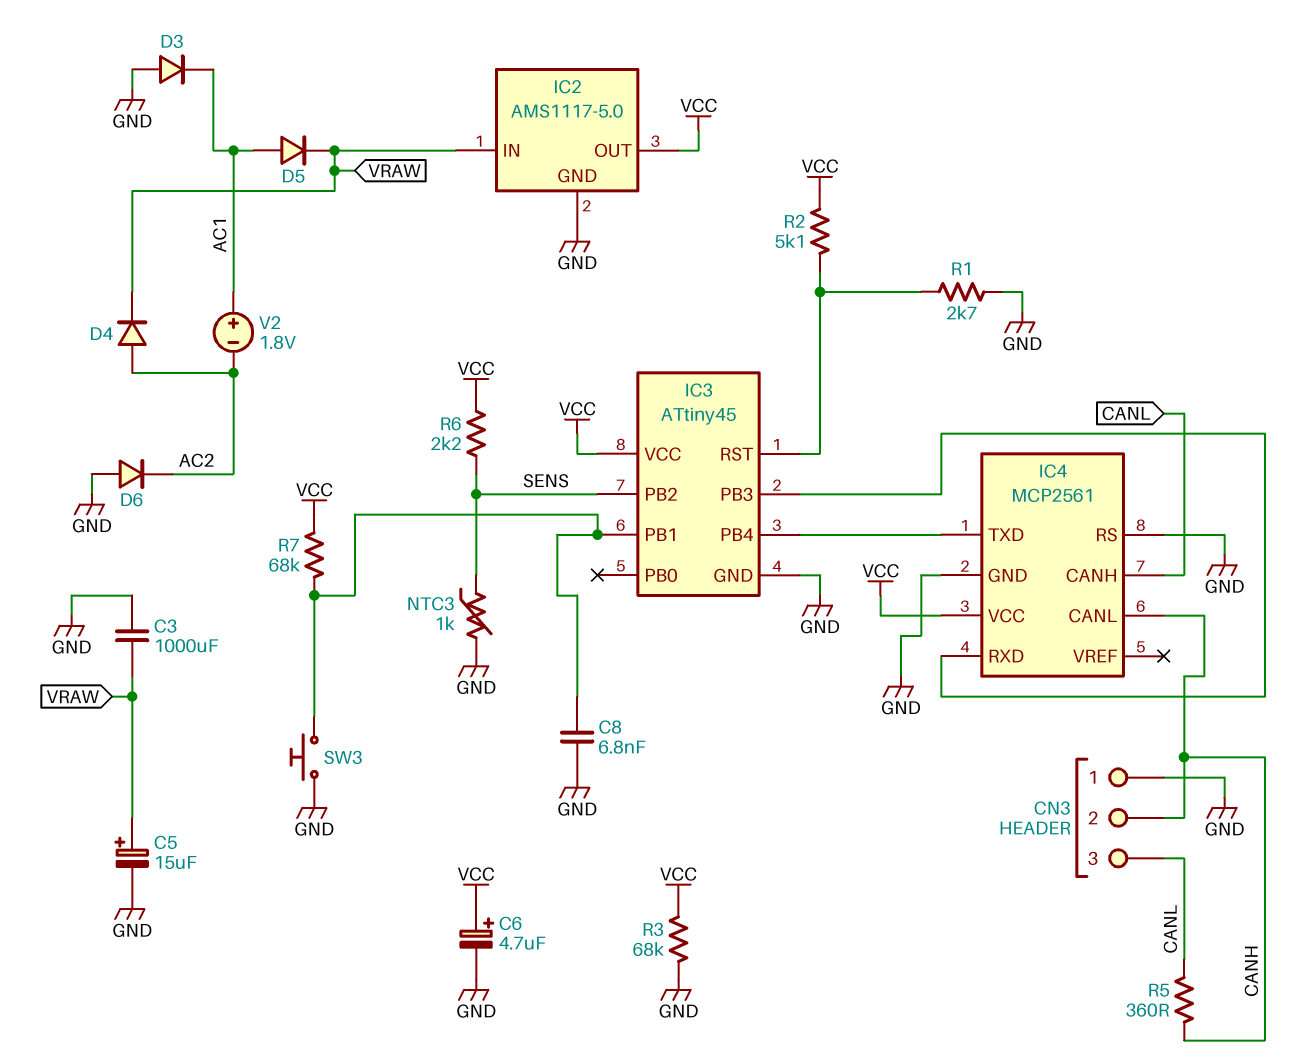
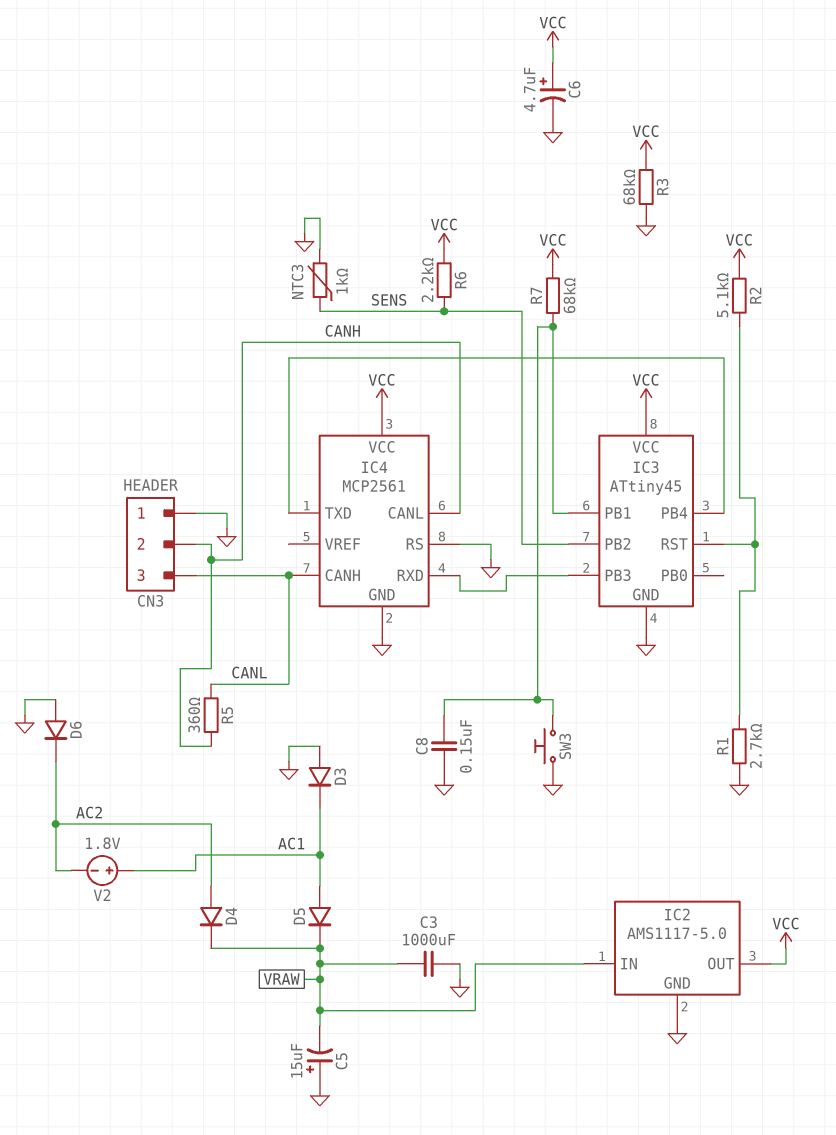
C5: 15uF (plus VRAW, minus GND) -> 15uF (plus GND, minus VRAW)
C8: 6.8nF (GND, IC3/PB1) -> 150nF (GND, IC3/PB1)

